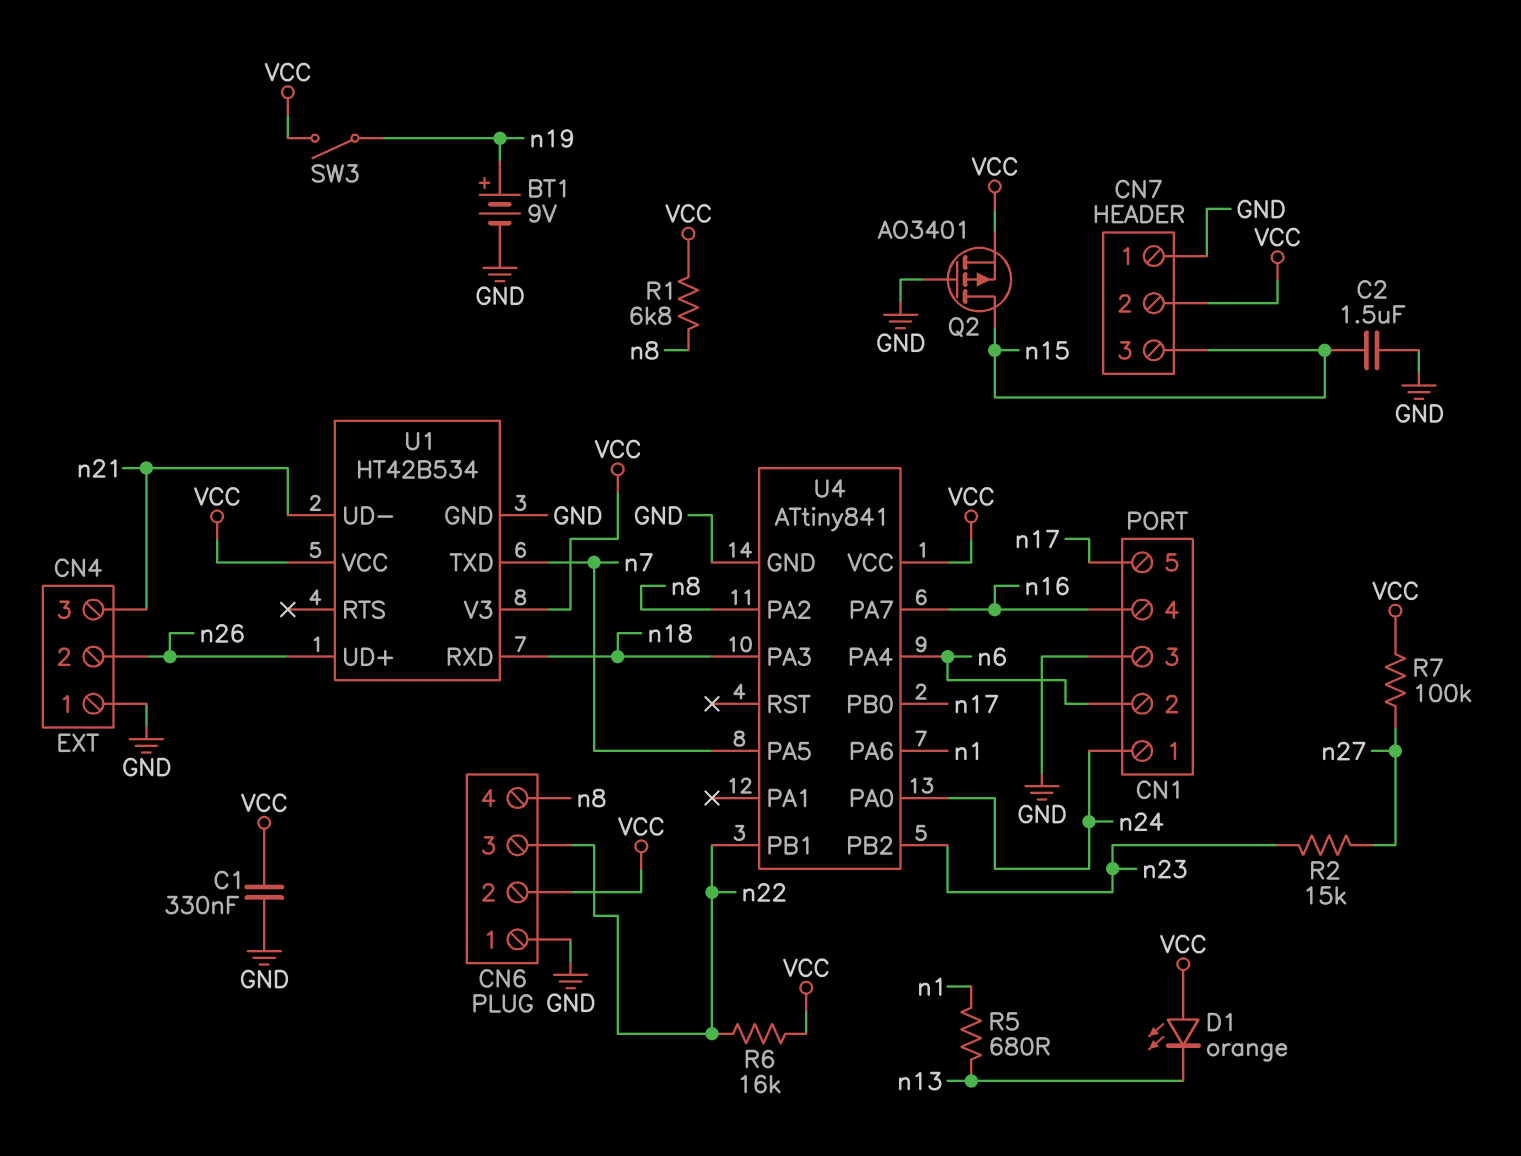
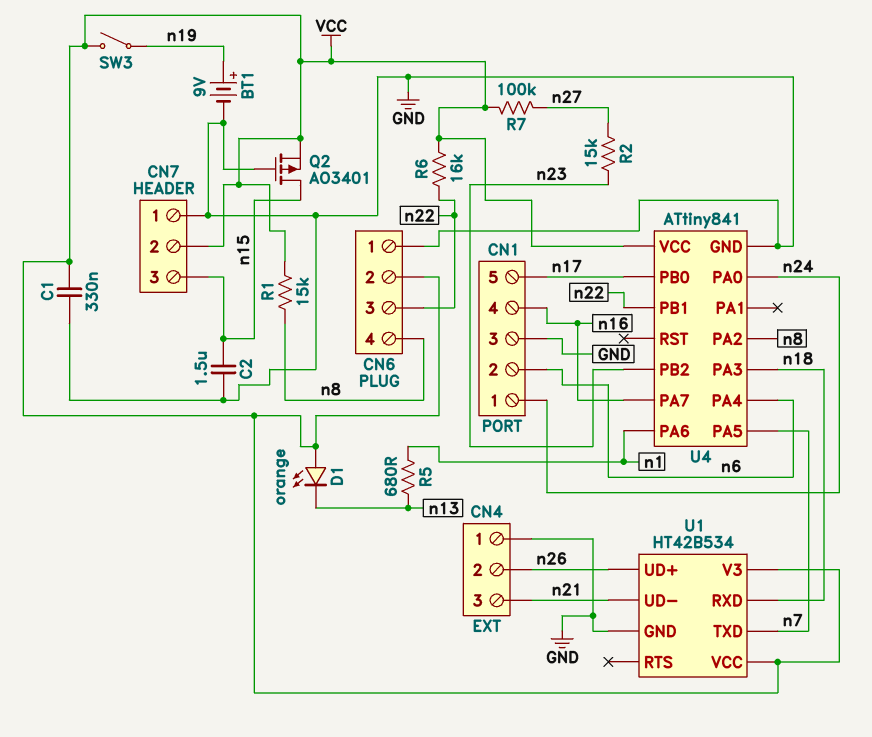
R1: 6.8k (VCC, n8) -> 15k (VCC, n8)

